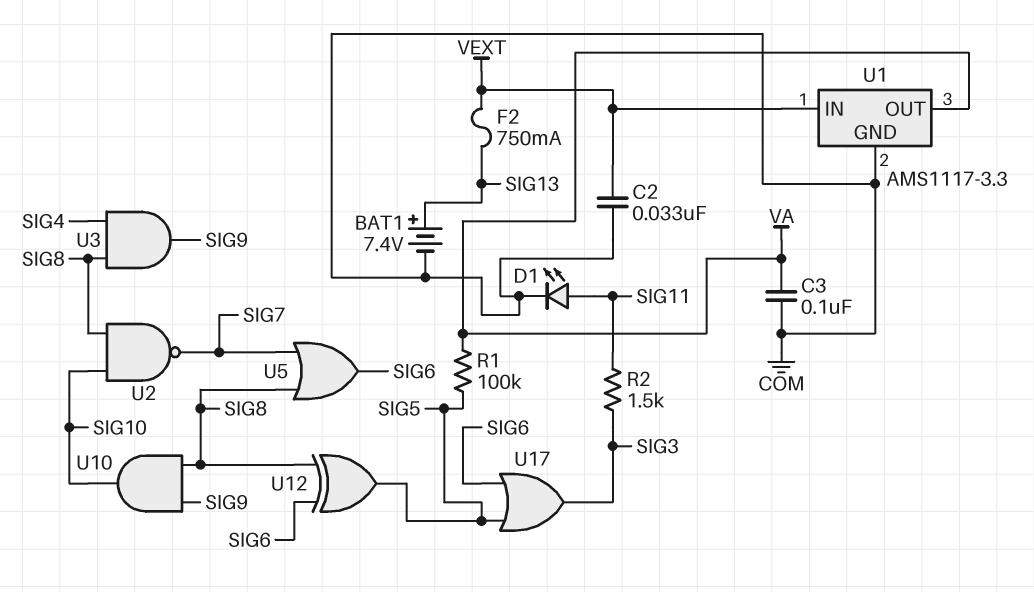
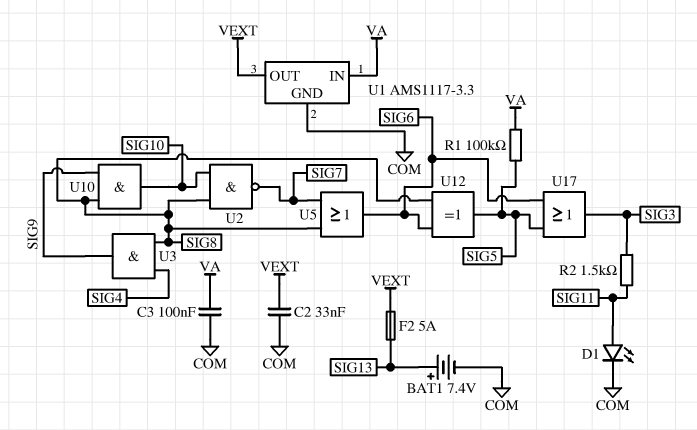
F2: 750mA (SIG13, VEXT) -> 5A (SIG13, VEXT)
U1 pin IN: VEXT -> VA
U1 pin OUT: VA -> VEXT

